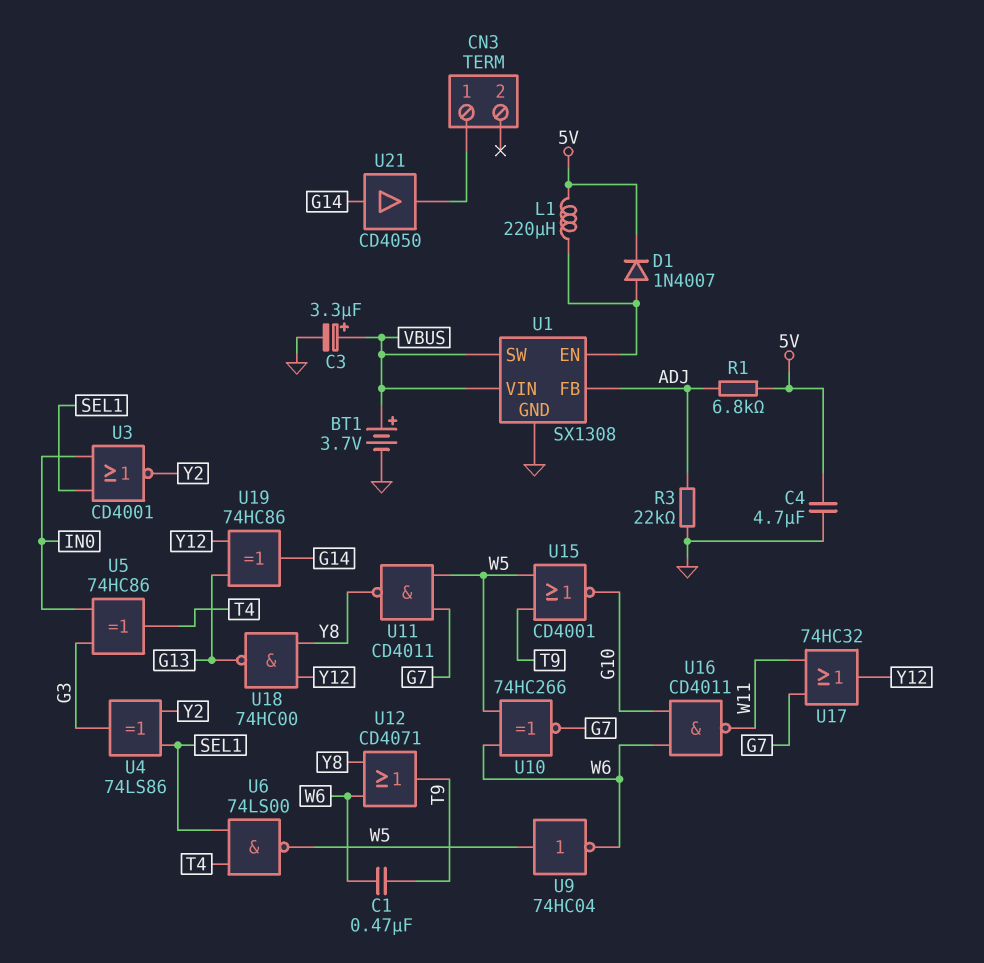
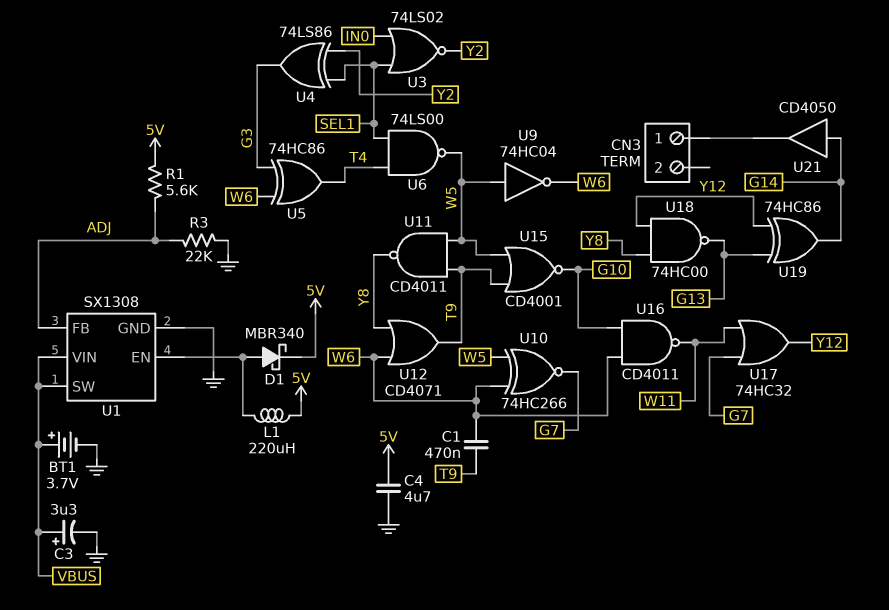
D1: diode 1N4007 (A U1/EN, K 5V) -> schottky MBR340 (A U1/EN, K 5V)
R1: 6.8k (5V, ADJ) -> 5.6k (5V, ADJ)
U3: NOR CD4001 (in IN0, in SEL1, out Y2) -> NOR 74LS02 (in IN0, in SEL1, out Y2)
U5: XOR 74HC86 (in G3, in IN0, out T4) -> XOR 74HC86 (in G3, in W6, out T4)
U11: NAND CD4011 (in G7, in W5, out Y8) -> NAND CD4011 (in T9, in W5, out Y8)

